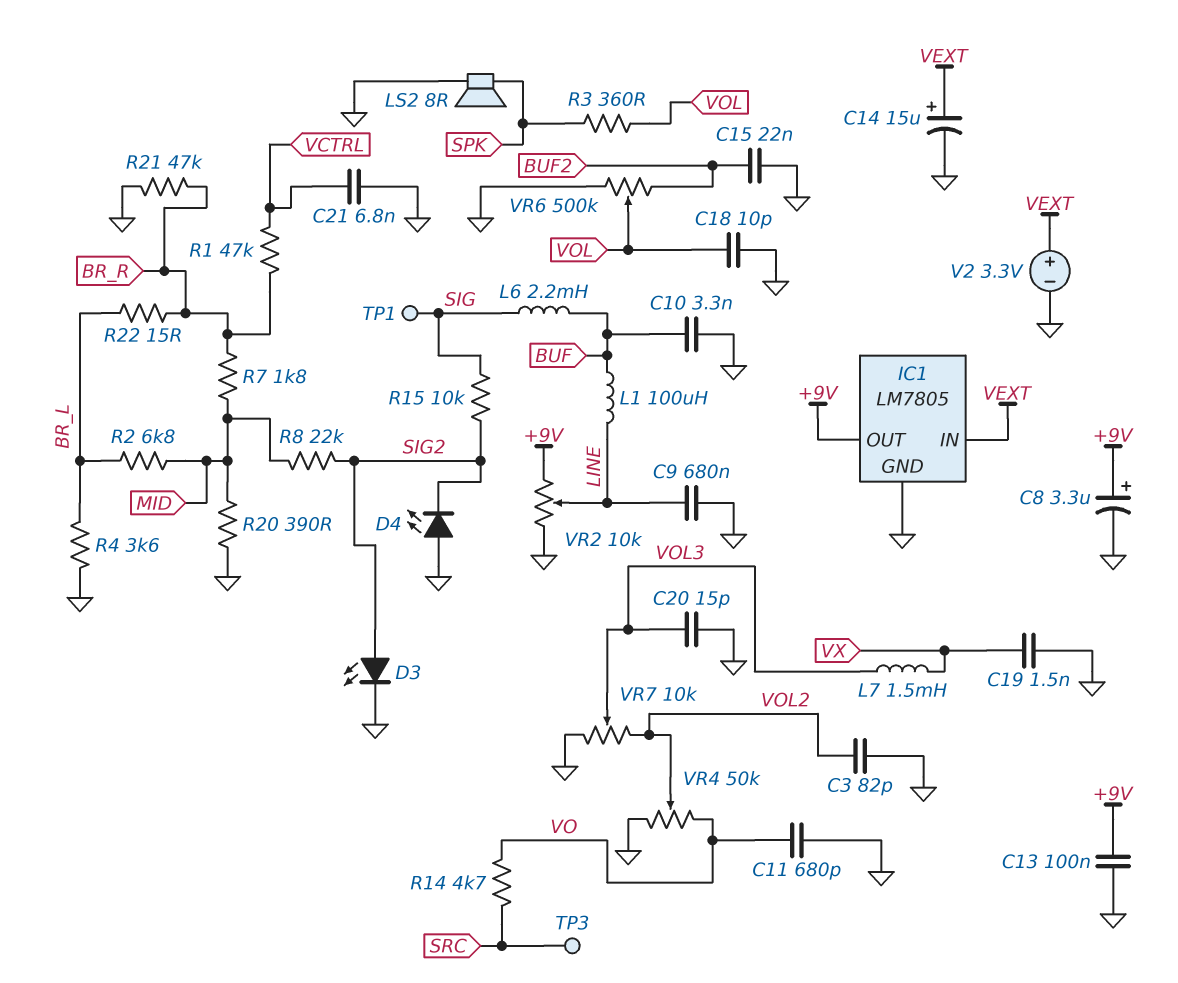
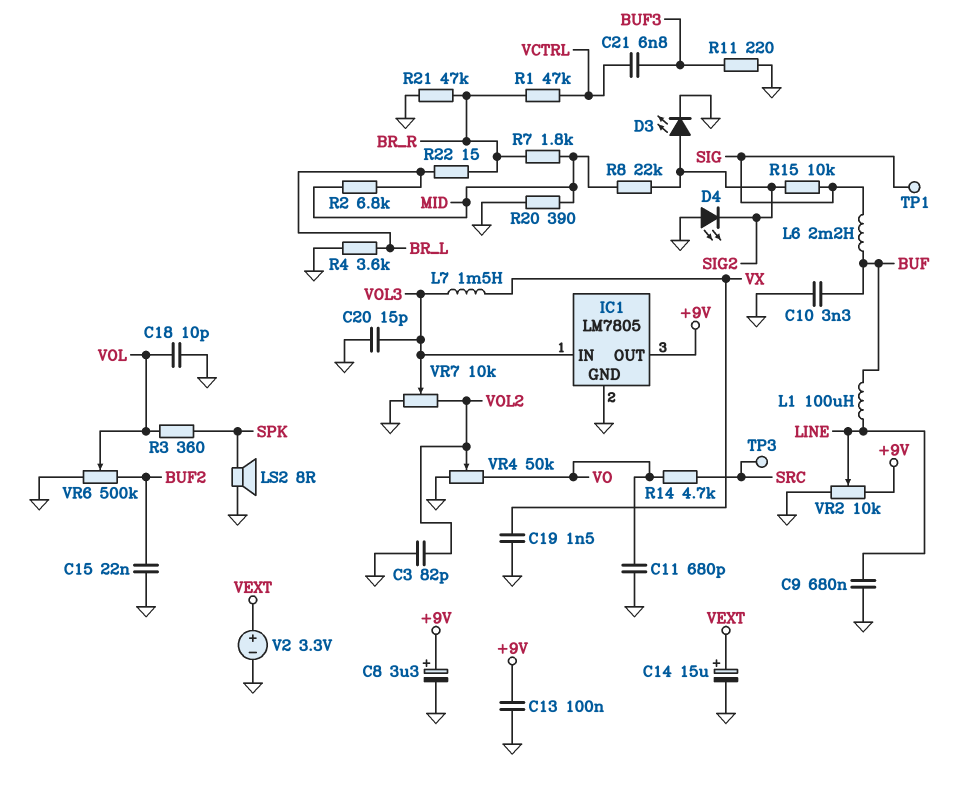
C21: 6.8nF (GND, VCTRL) -> 6.8nF (BUF3, VCTRL)
IC1 pin IN: VEXT -> VOL3
R11: none -> 220 (BUF3, GND)

